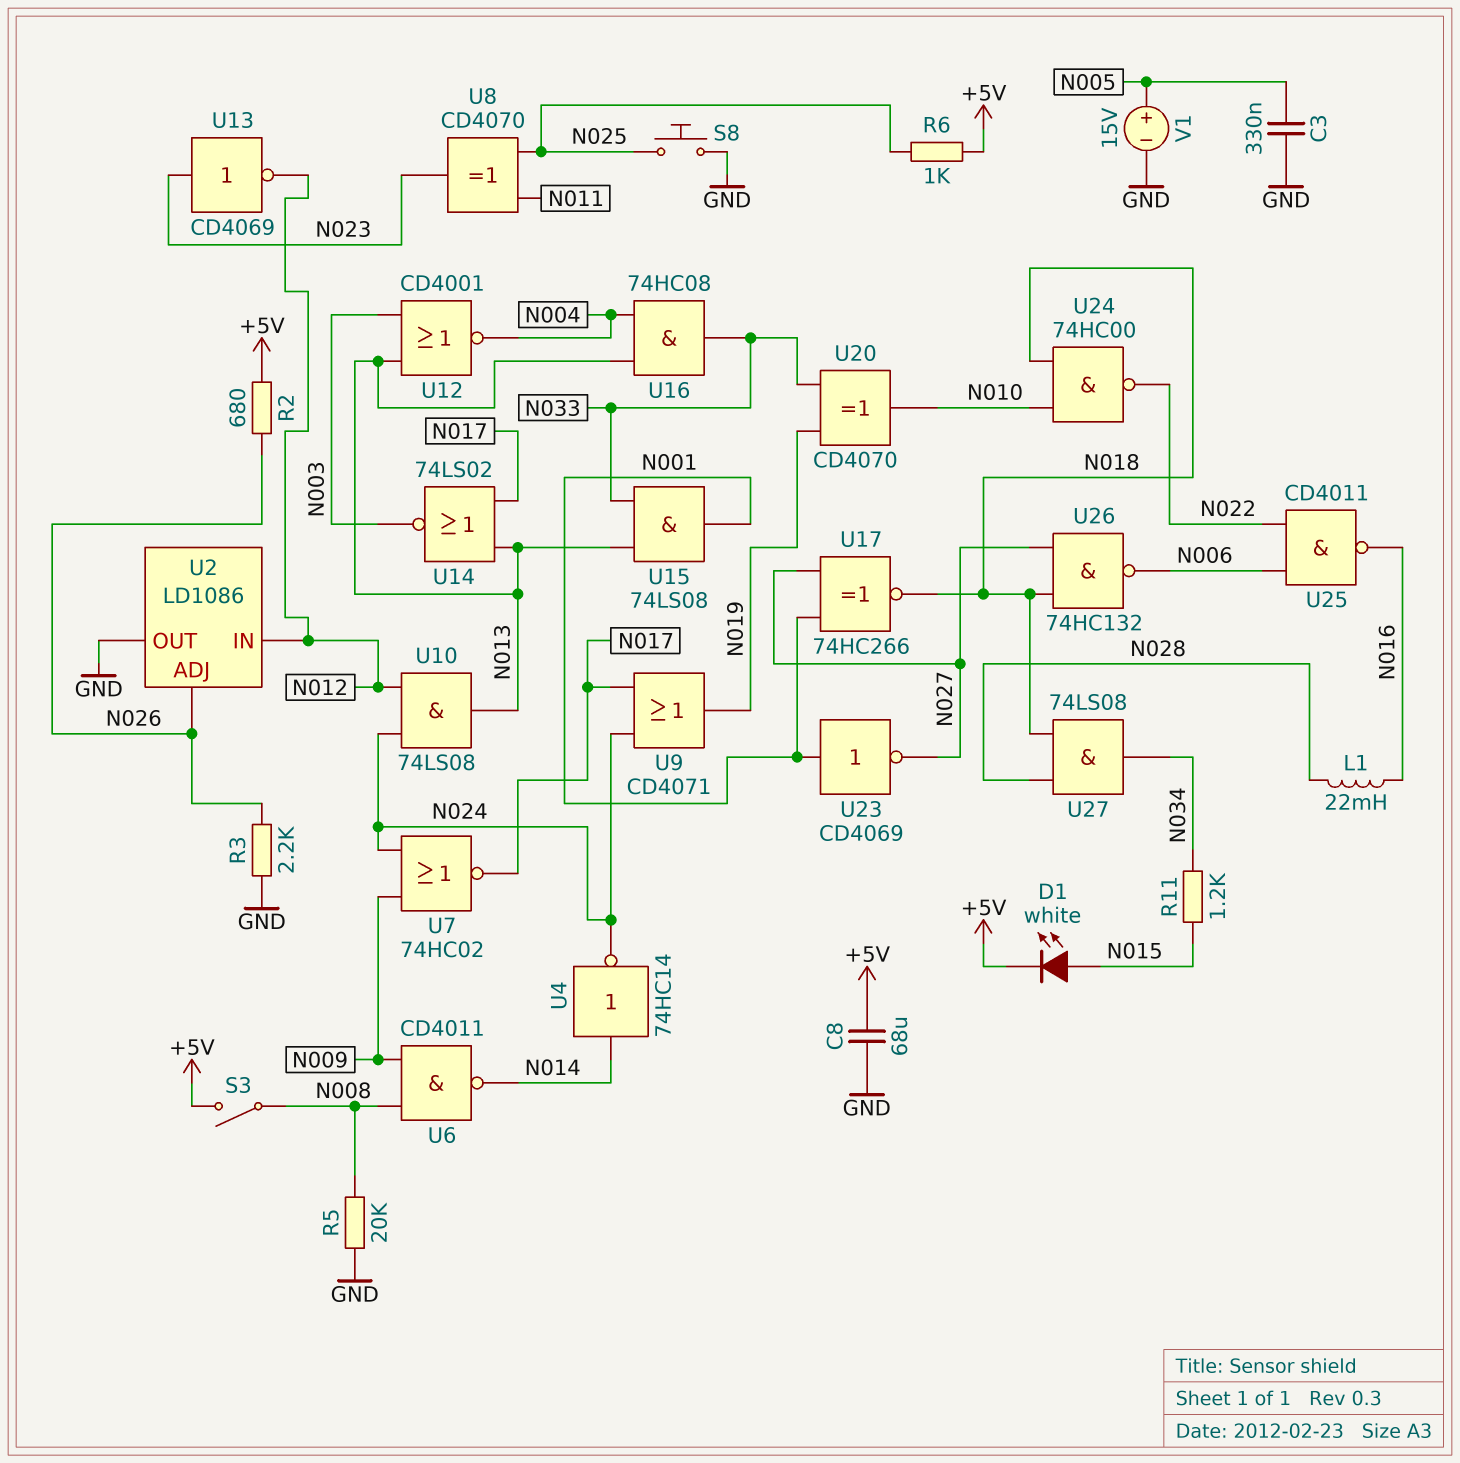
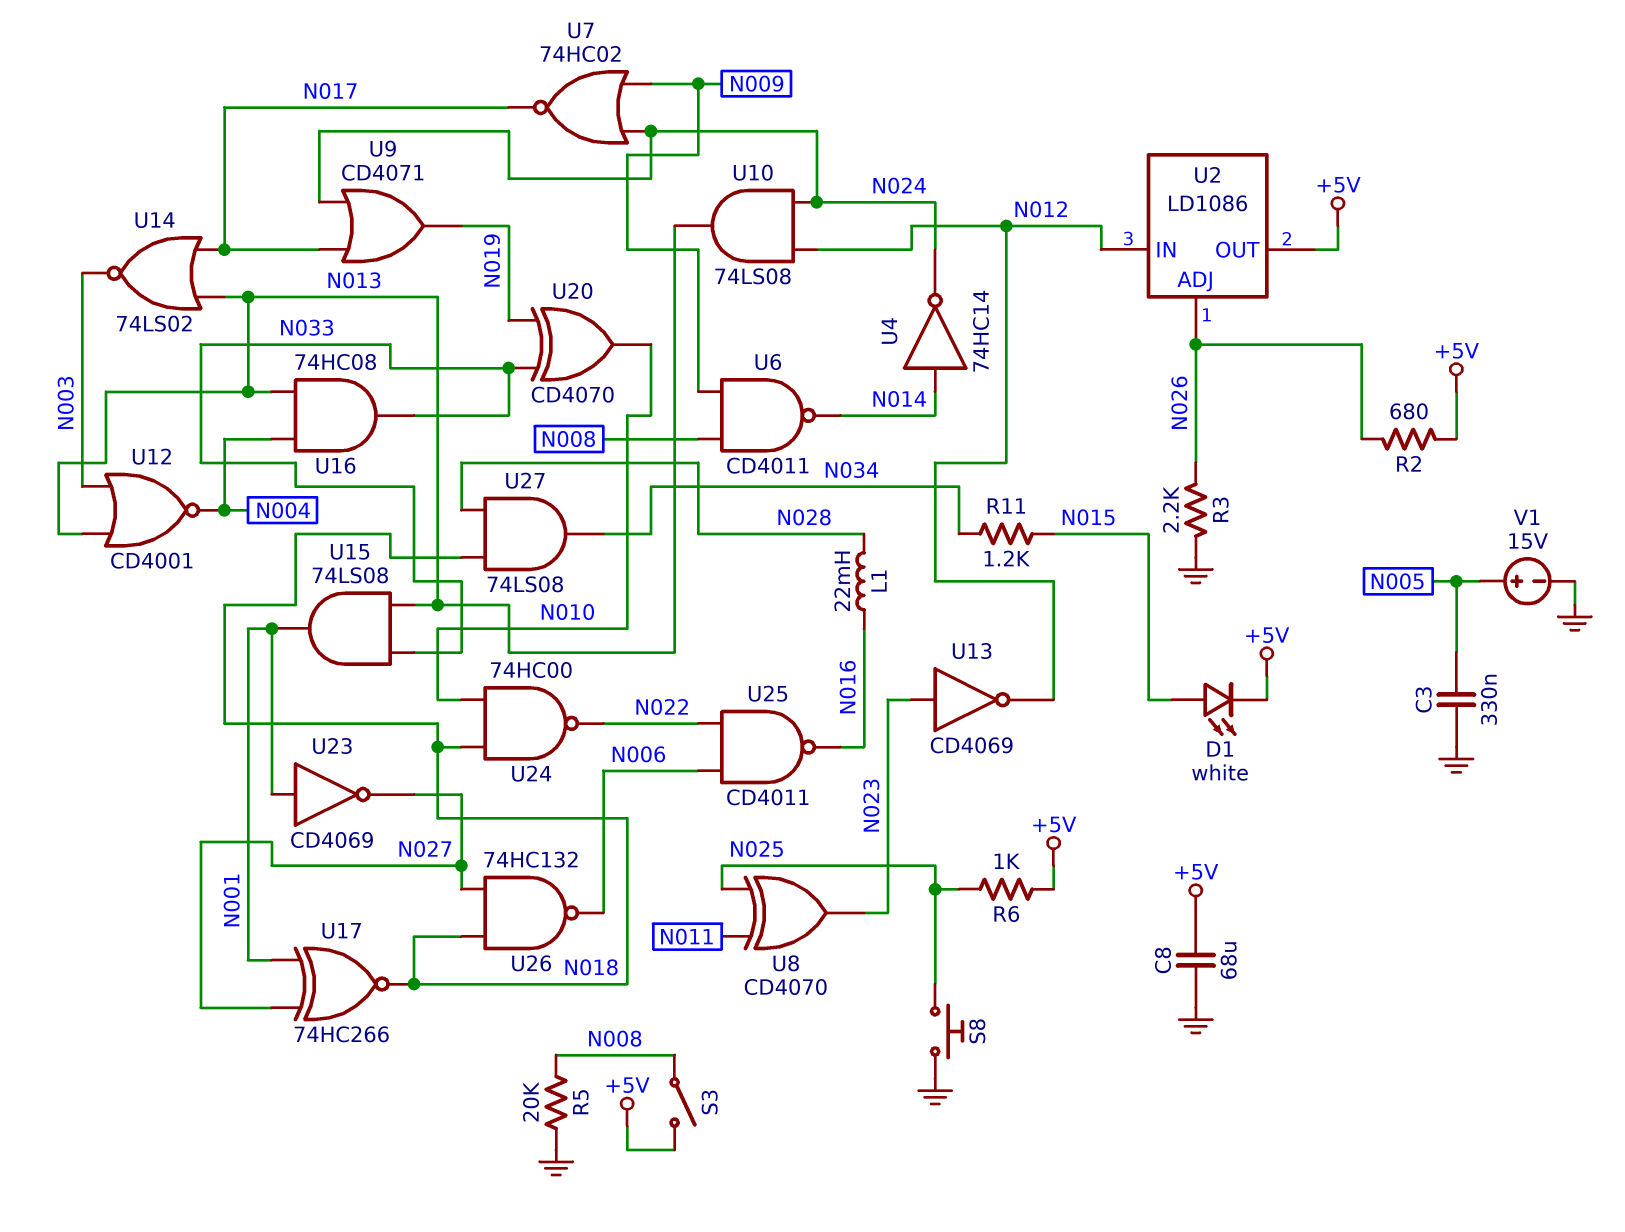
U2 pin OUT: GND -> +5V

